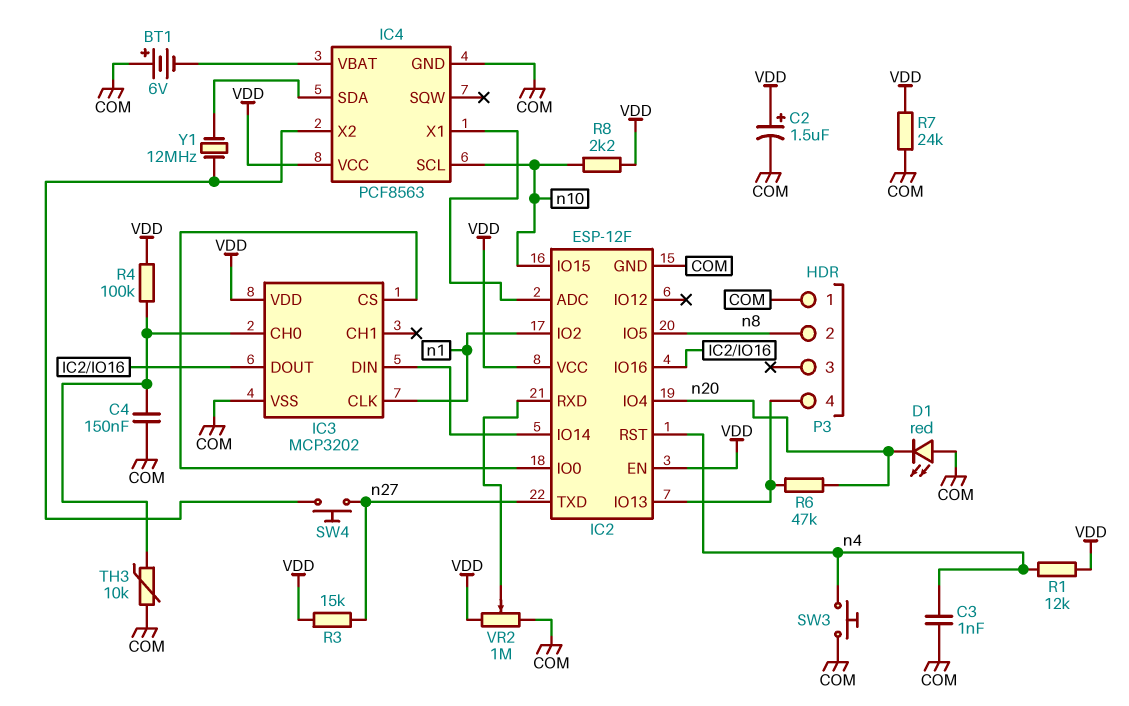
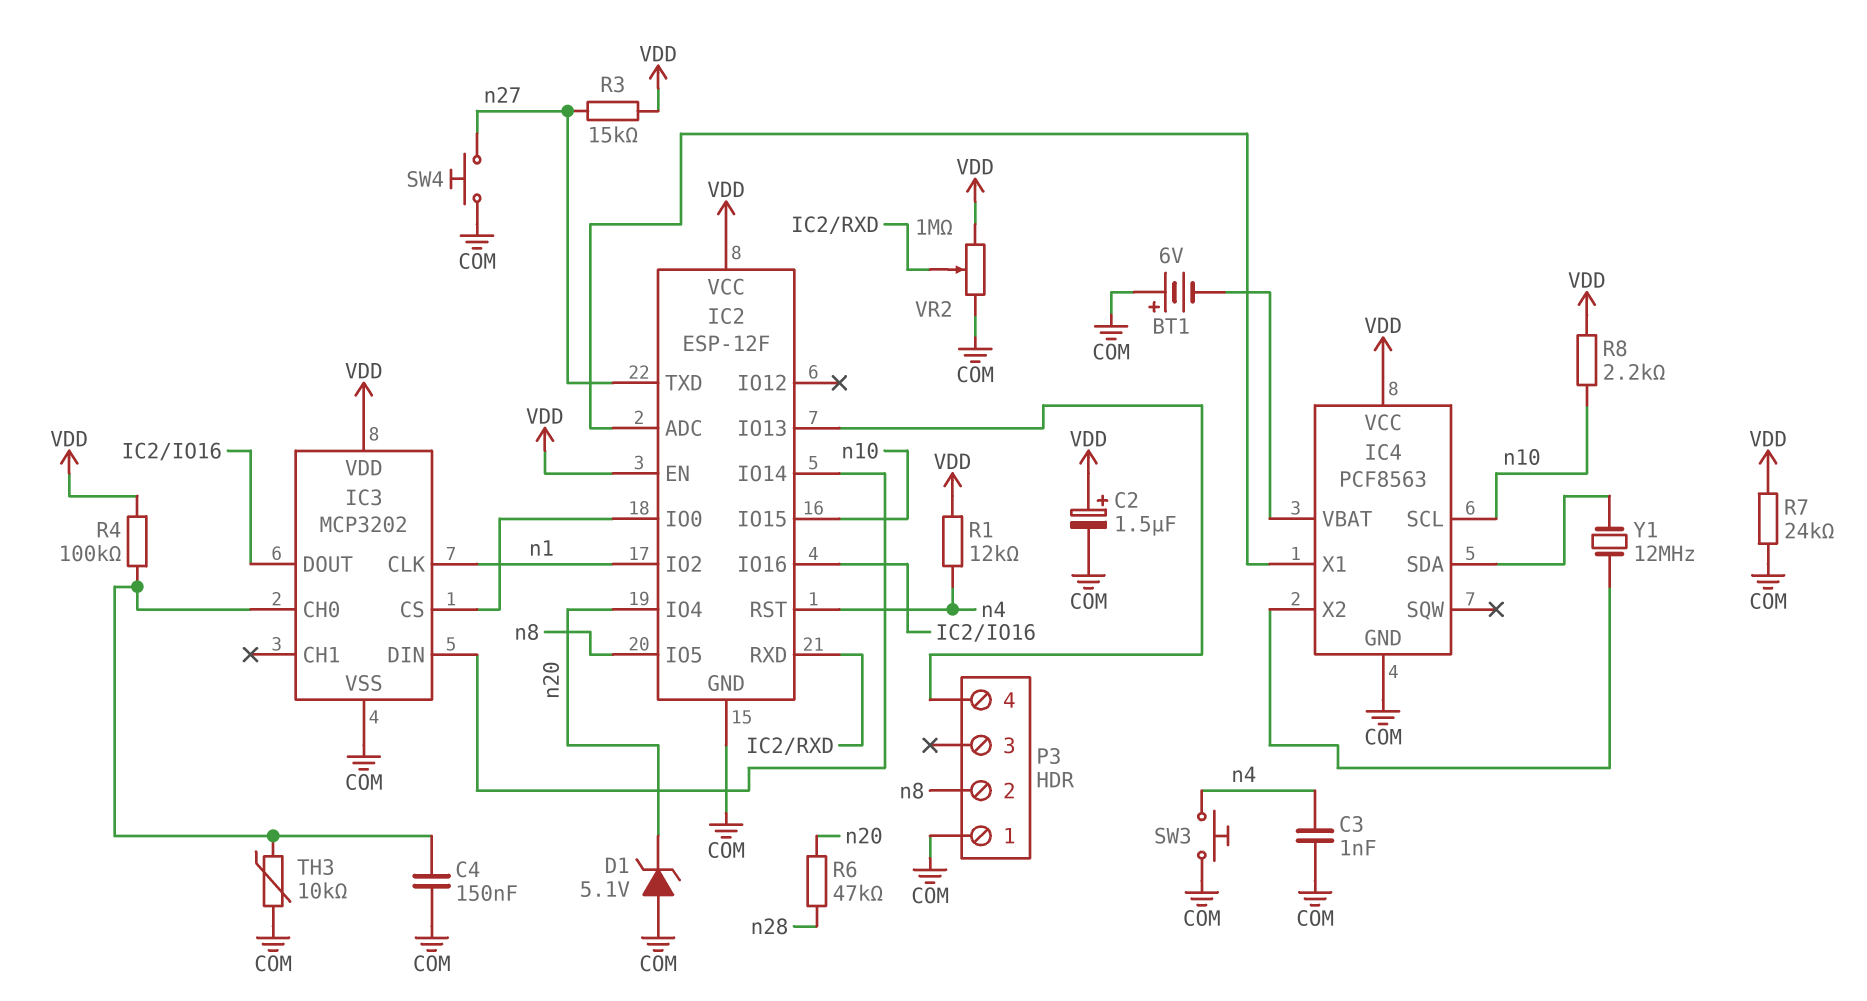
D1: LED red (A COM, K n20) -> zener 5.1V (A COM, K n20)
R6: 47k (IC2/IO13, n20) -> 47k (n20, n28)
SW4: button (IC4/X2, n27) -> button (COM, n27)

